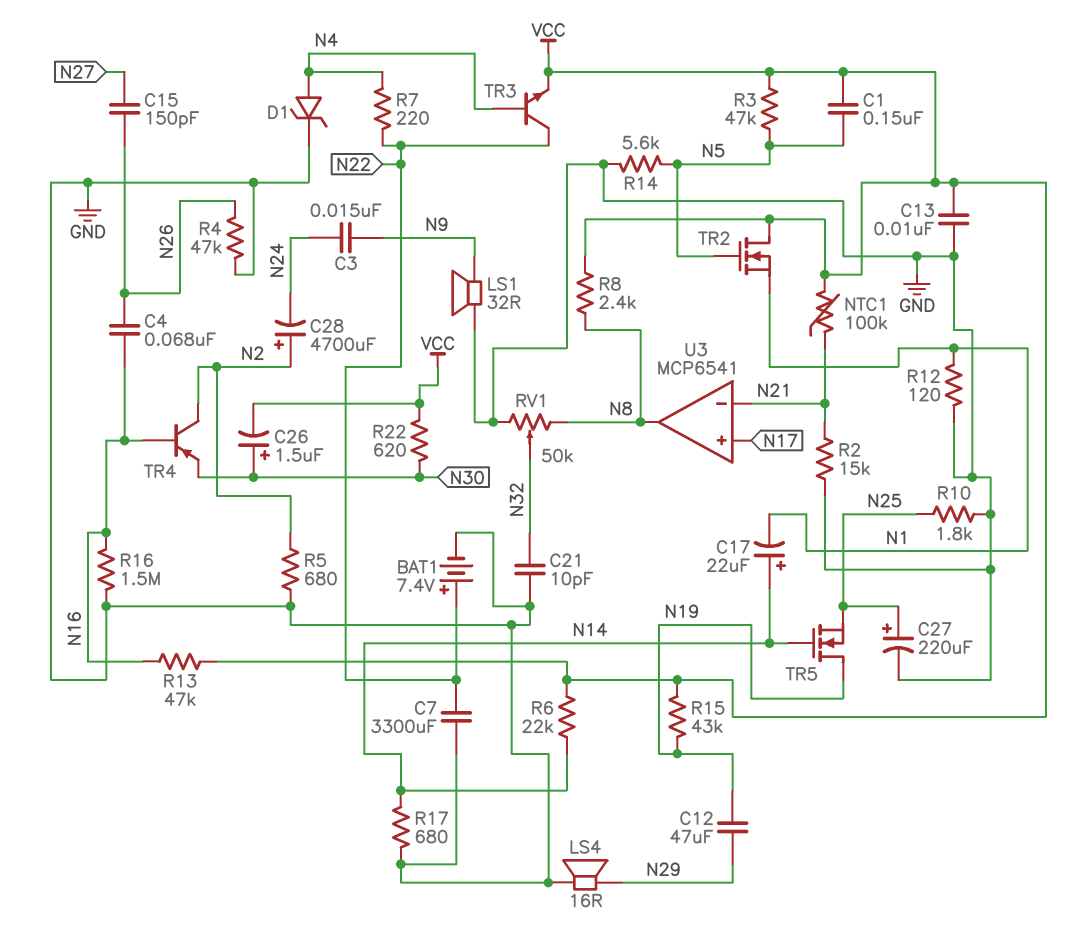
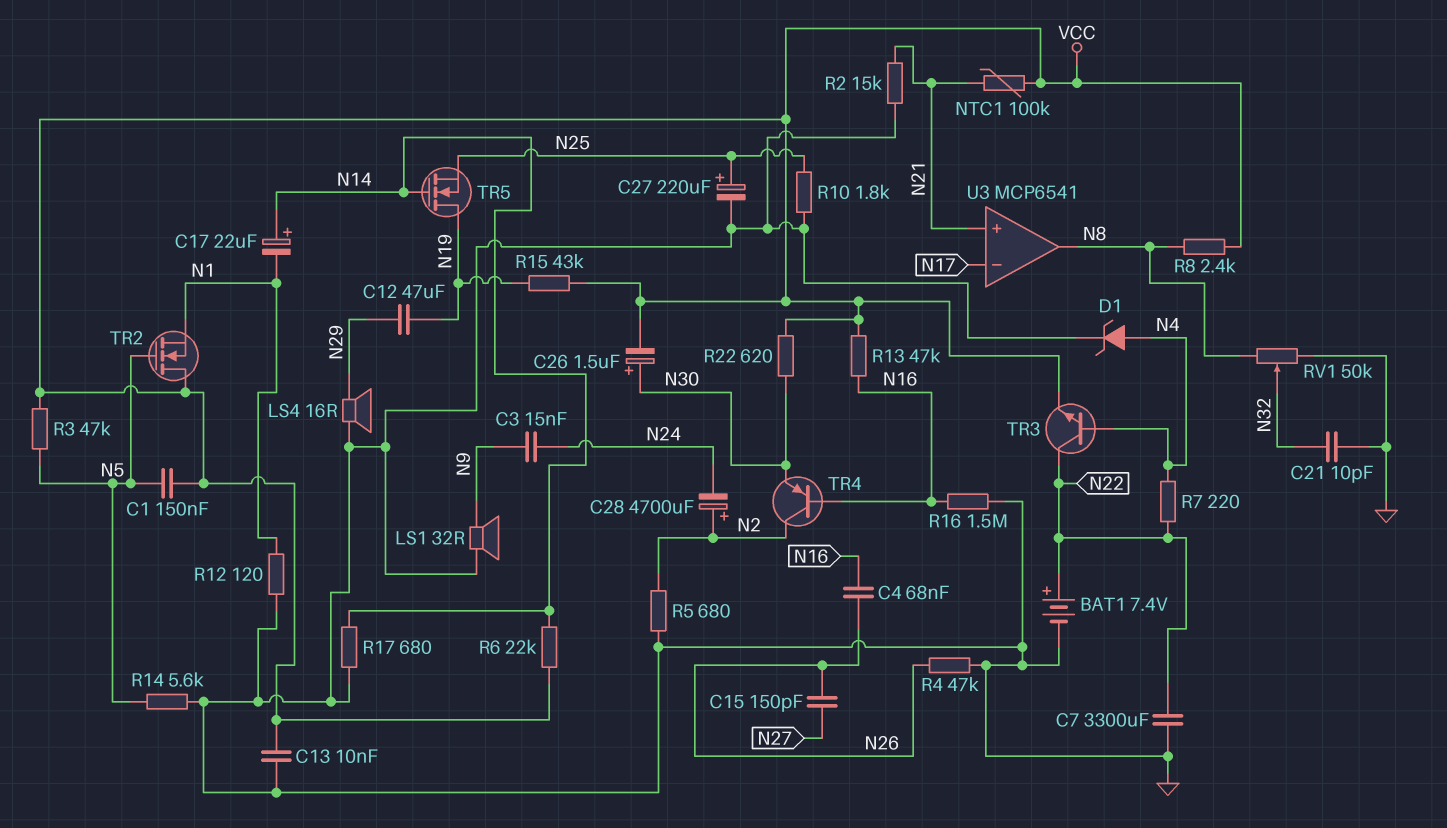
U3 pin in+: N17 -> N21
U3 pin in-: N21 -> N17

